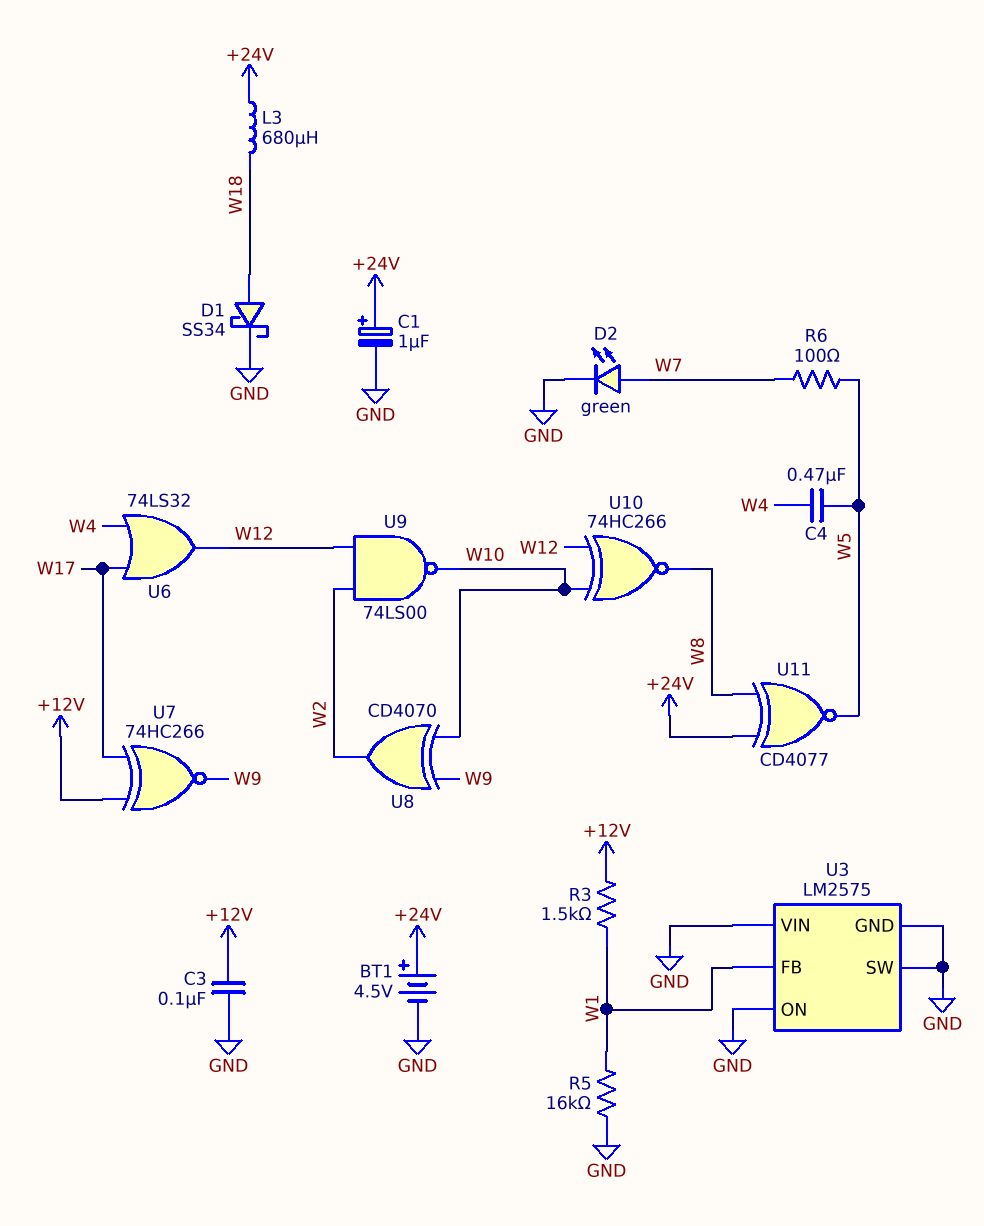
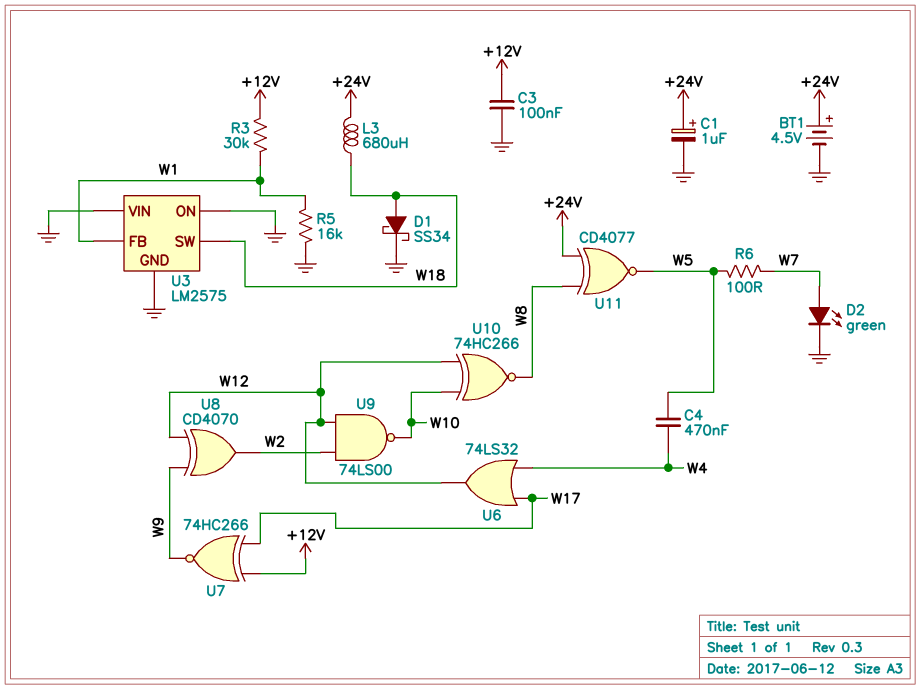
R3: 1.5k (+12V, W1) -> 30k (+12V, W1)
U3 pin SW: GND -> W18
U8: XOR CD4070 (in W9, in W10, out W2) -> XOR CD4070 (in W9, in W12, out W2)

